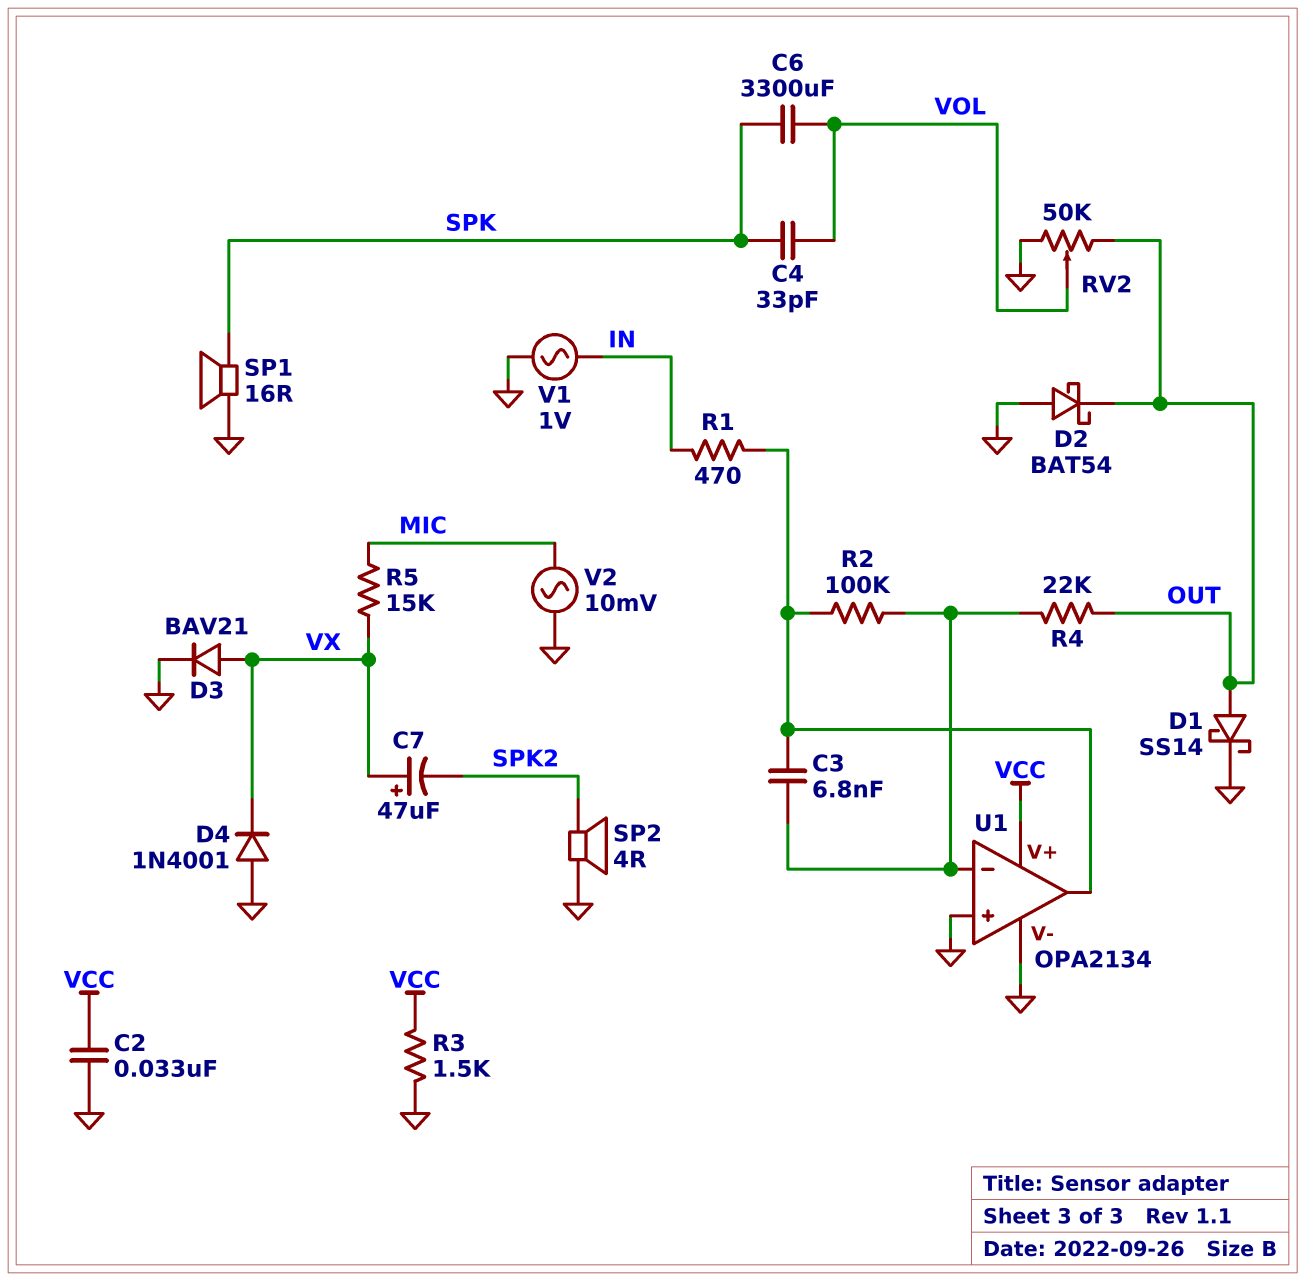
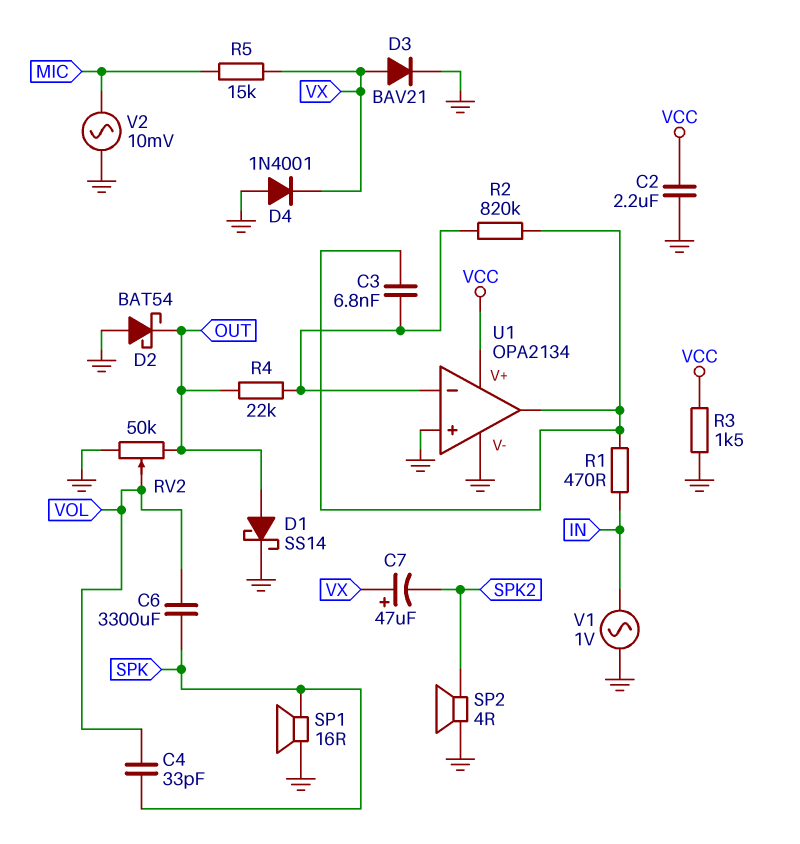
C2: 33nF (GND, VCC) -> 2.2uF (GND, VCC)
R2: 100k (U1/in-, U1/out) -> 820k (U1/in-, U1/out)

